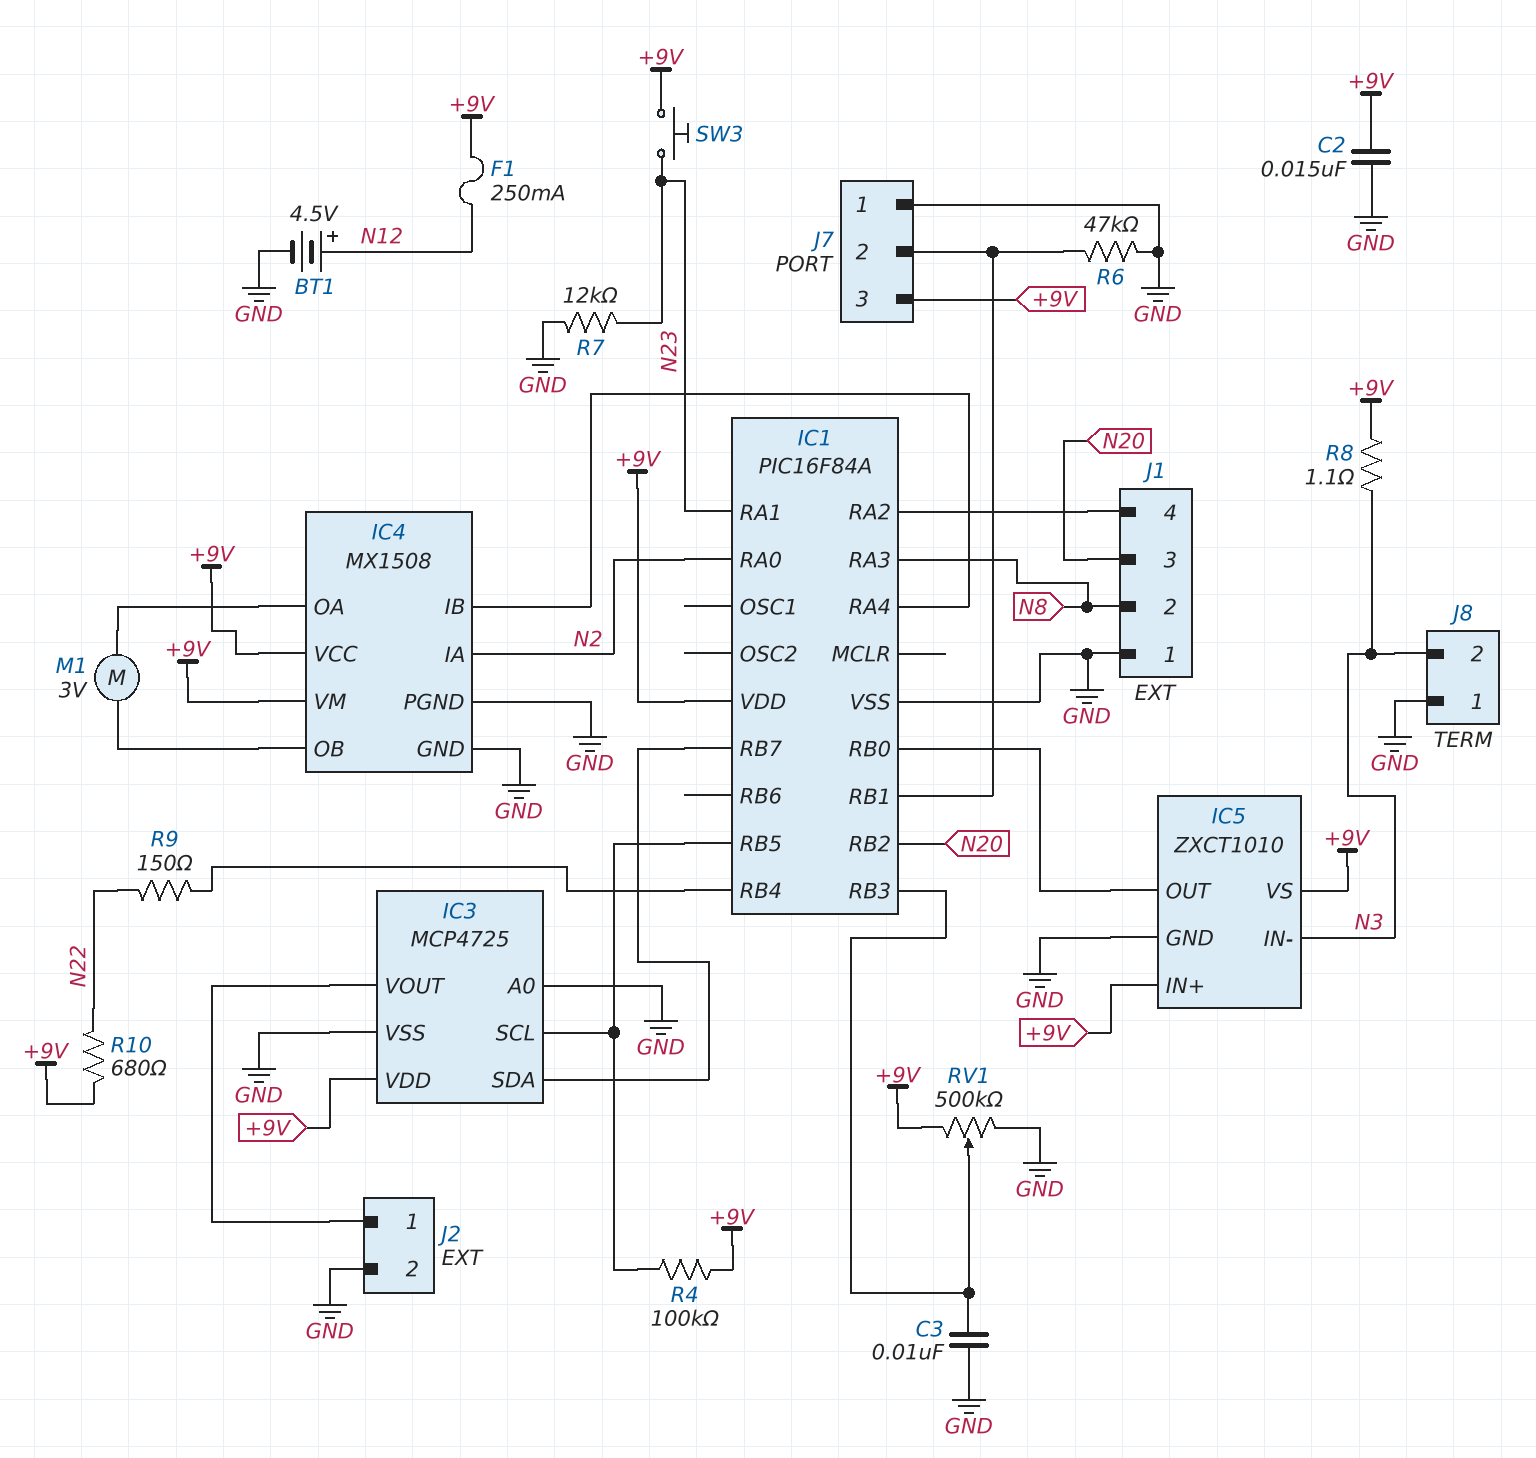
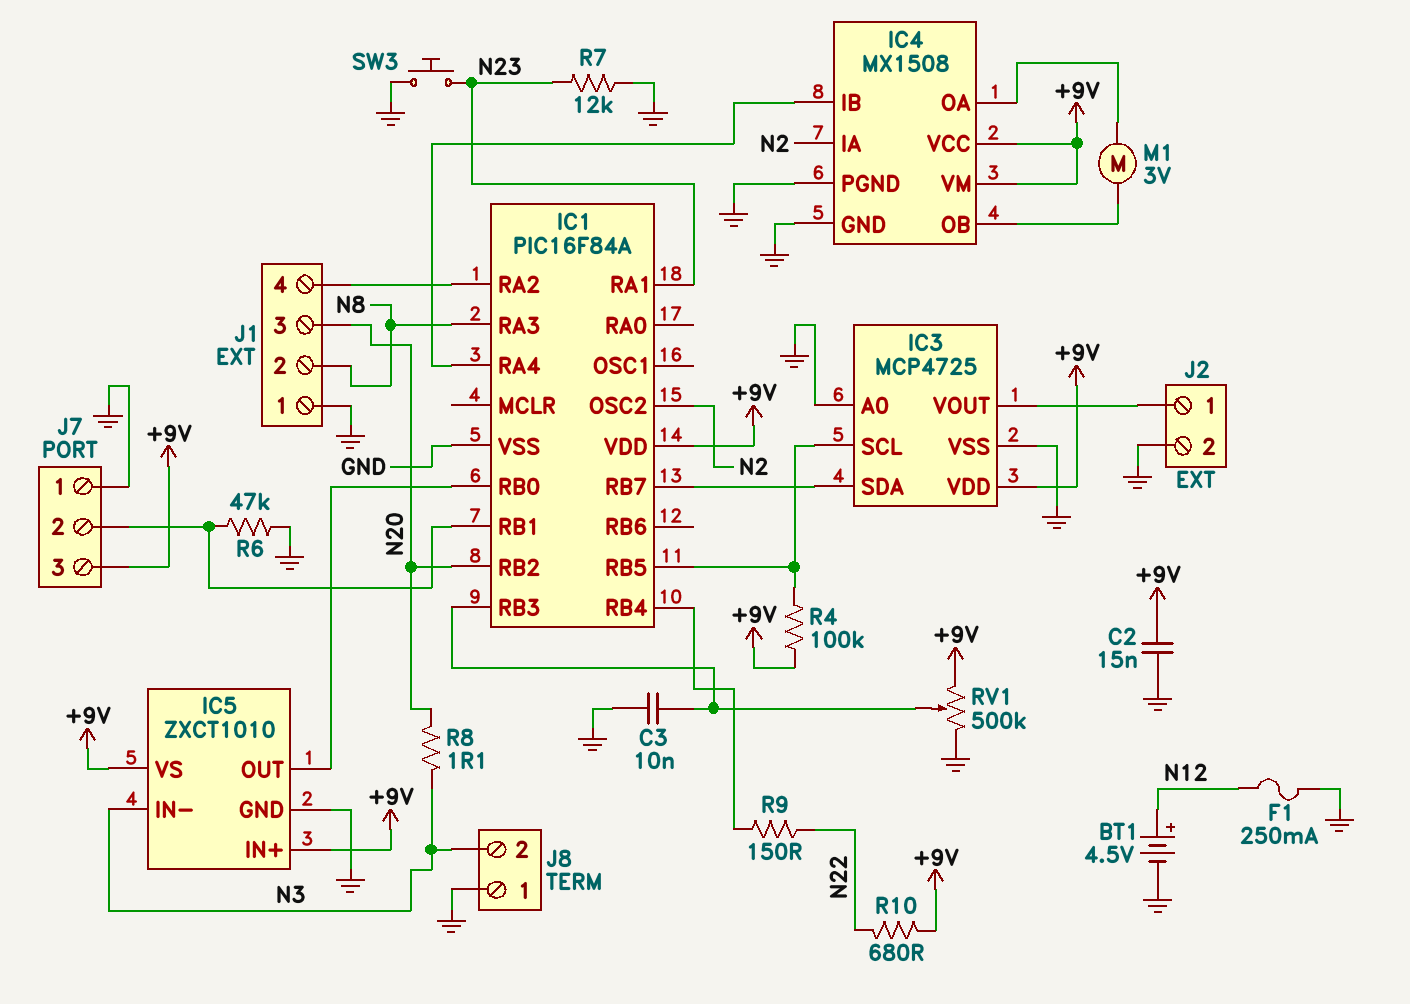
F1: 250mA (+9V, N12) -> 250mA (GND, N12)
IC1 pin OSC2: none -> N2
IC1 pin RA0: N2 -> none
R8: 1.1 (+9V, N3) -> 1.1 (N3, N20)
SW3: button (+9V, N23) -> button (GND, N23)

